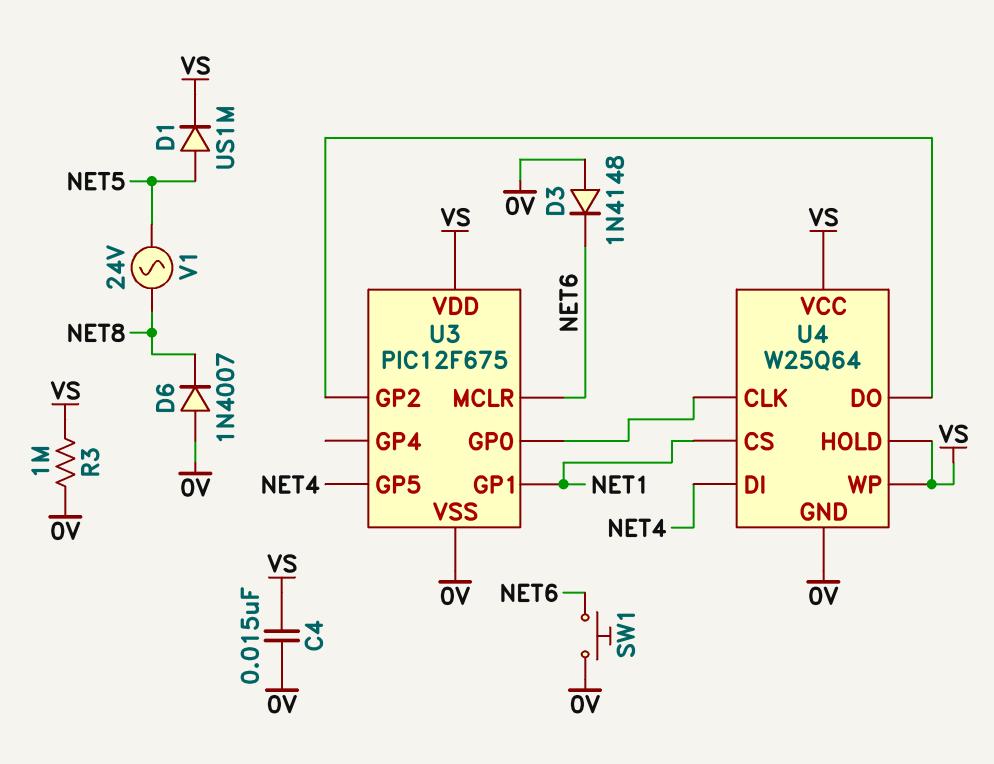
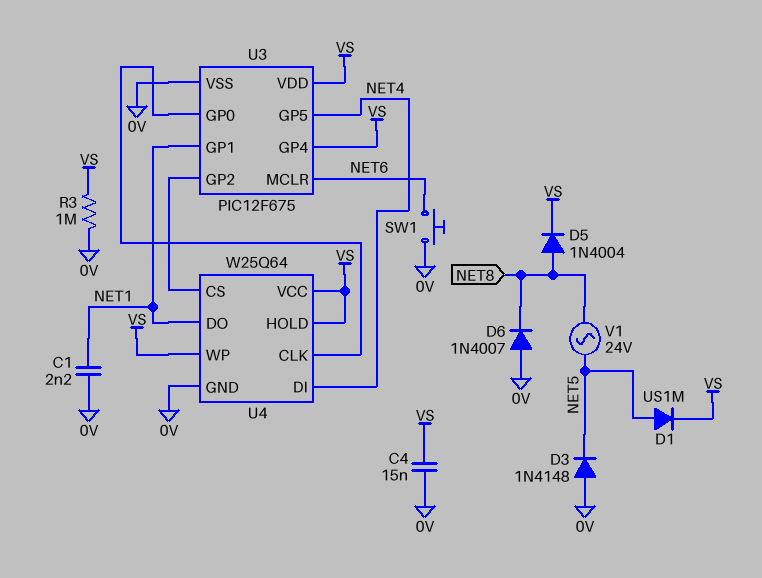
C1: none -> 2.2nF (0V, NET1)
D3: diode 1N4148 (A 0V, K NET6) -> diode 1N4148 (A 0V, K NET5)
D5: none -> diode 1N4004 (A NET8, K VS)
U3 pin GP4: none -> VS
U4 pin CS: NET1 -> U3/GP2
U4 pin DO: U3/GP2 -> NET1

